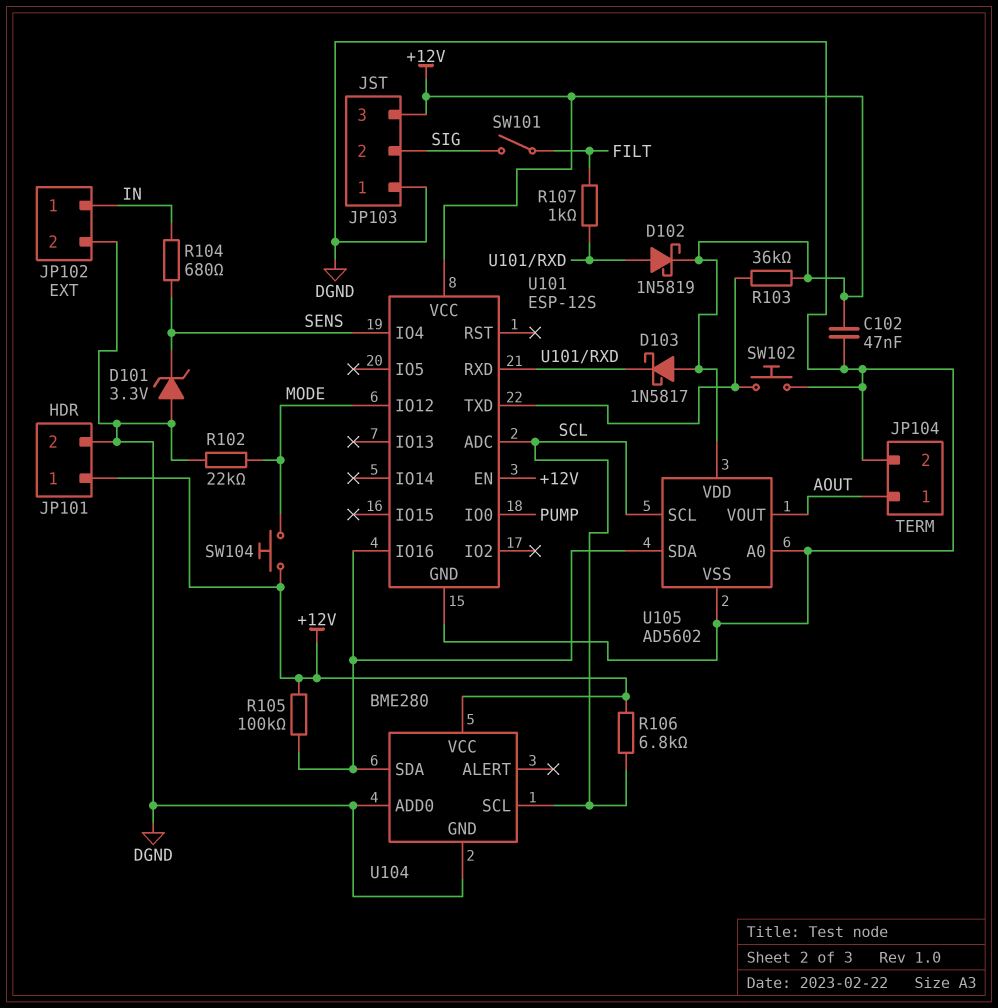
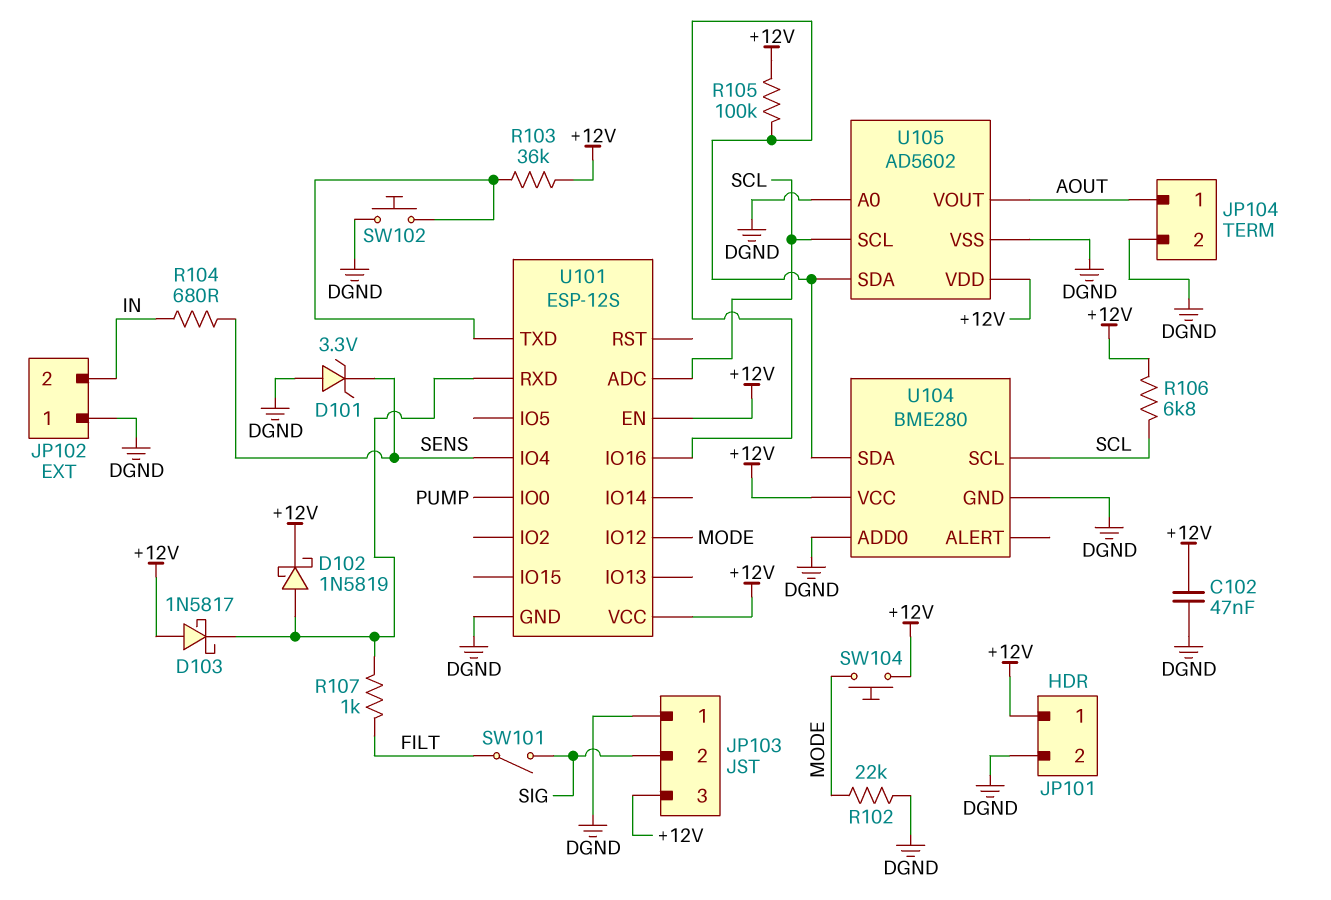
JP102 pin 1: IN -> DGND
JP102 pin 2: DGND -> IN

